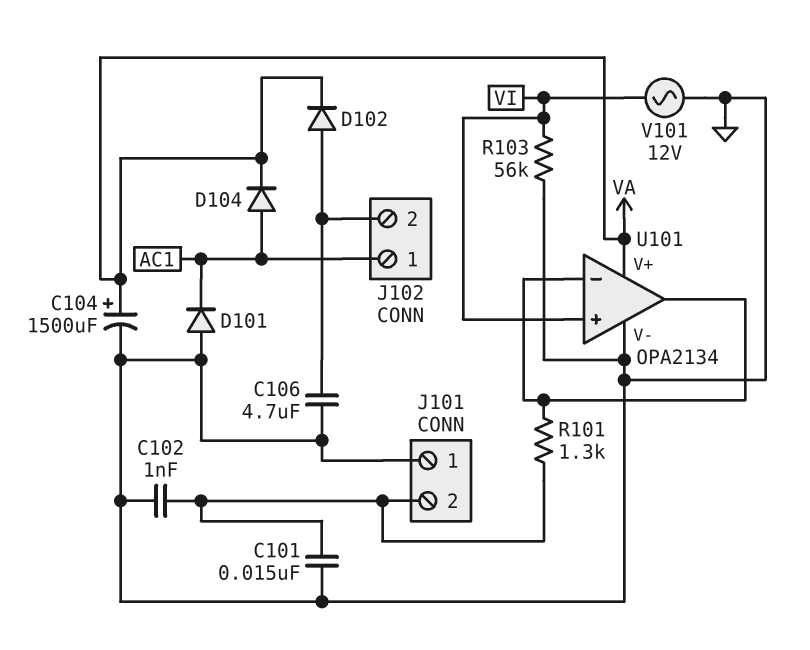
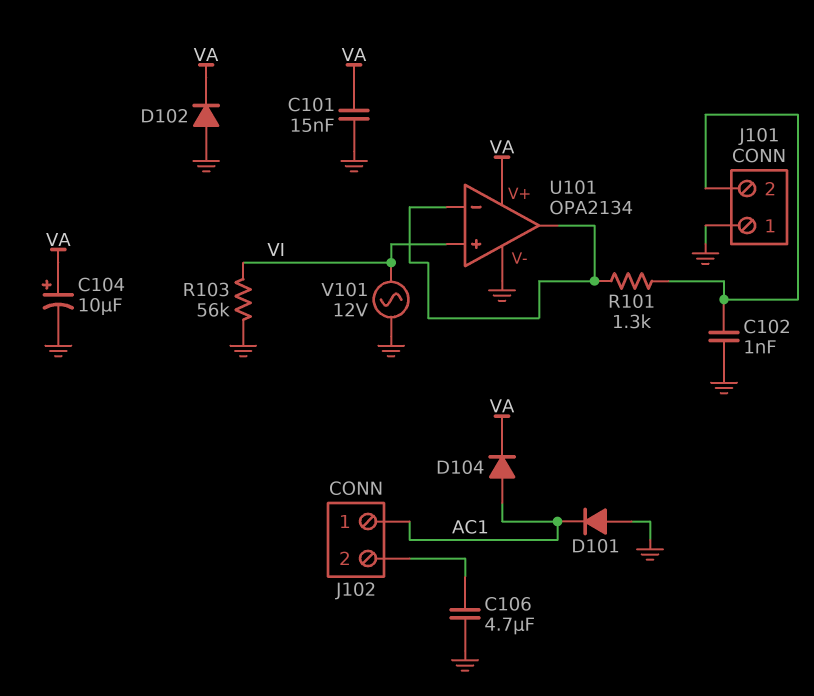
C101: 15nF (GND, J101/2) -> 15nF (GND, VA)
C104: 1500uF (plus VA, minus GND) -> 10uF (plus VA, minus GND)
D102: diode (A J102/2, K VA) -> diode (A GND, K VA)

